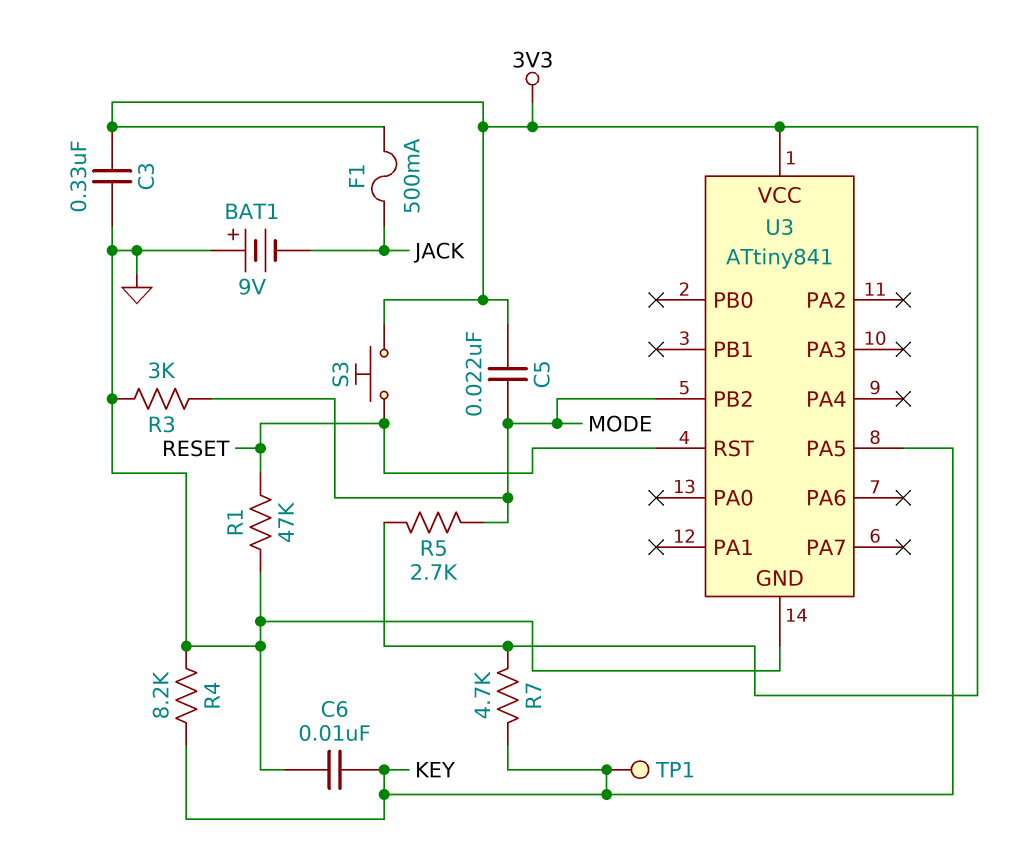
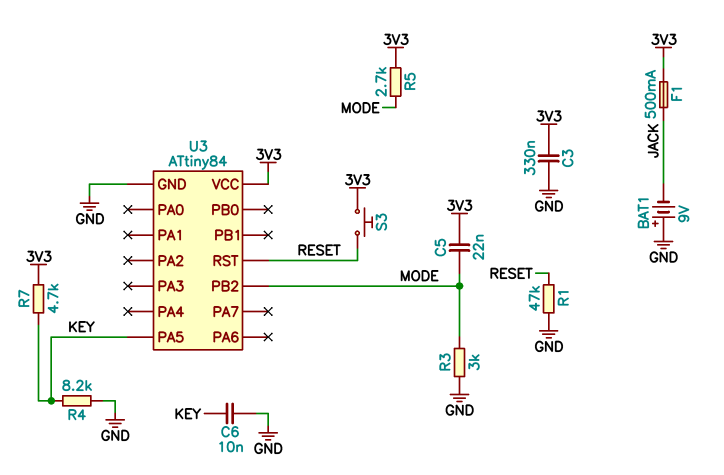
TP1: test point (KEY) -> none
U3: ATtiny841 -> ATtiny84

